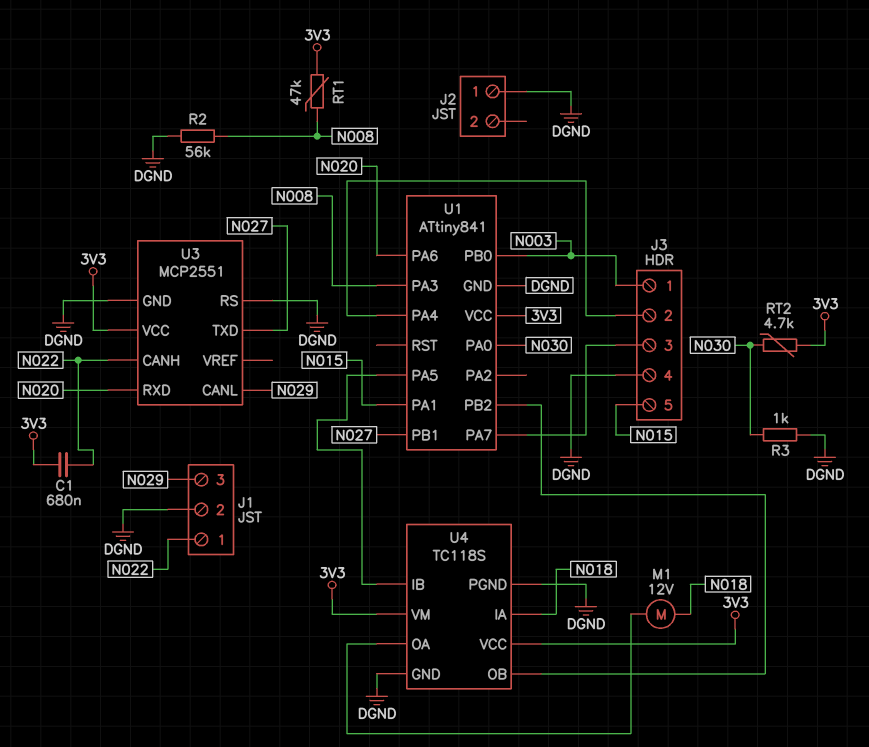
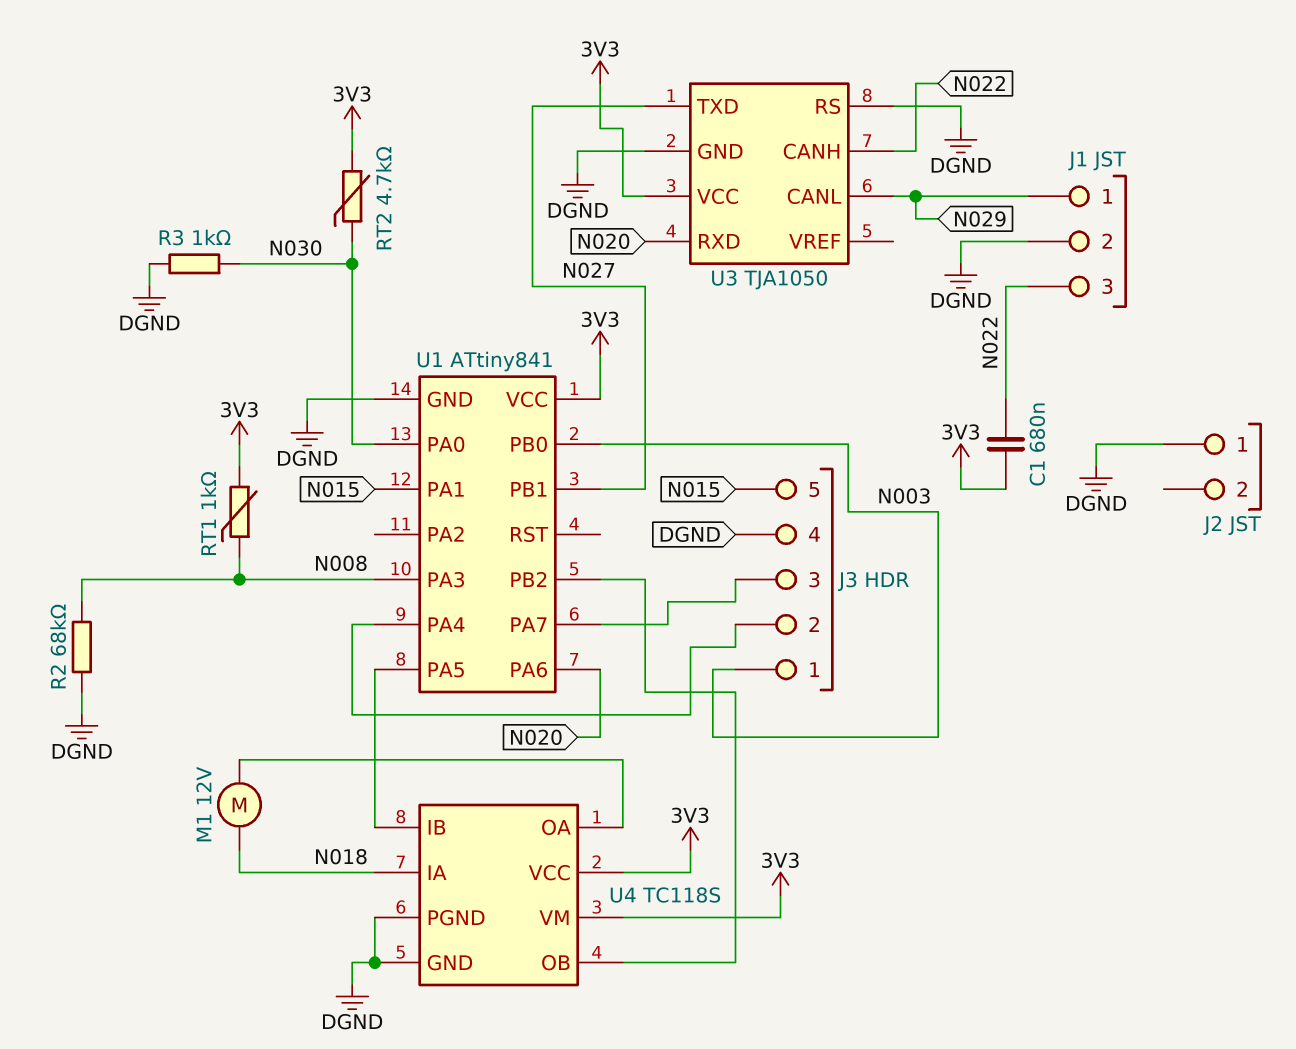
J1 pin 1: N022 -> N029
J1 pin 3: N029 -> N022
R2: 56k (DGND, N008) -> 68k (DGND, N008)
RT1: 47k (3V3, N008) -> 1k (3V3, N008)
U3: MCP2551 -> TJA1050

